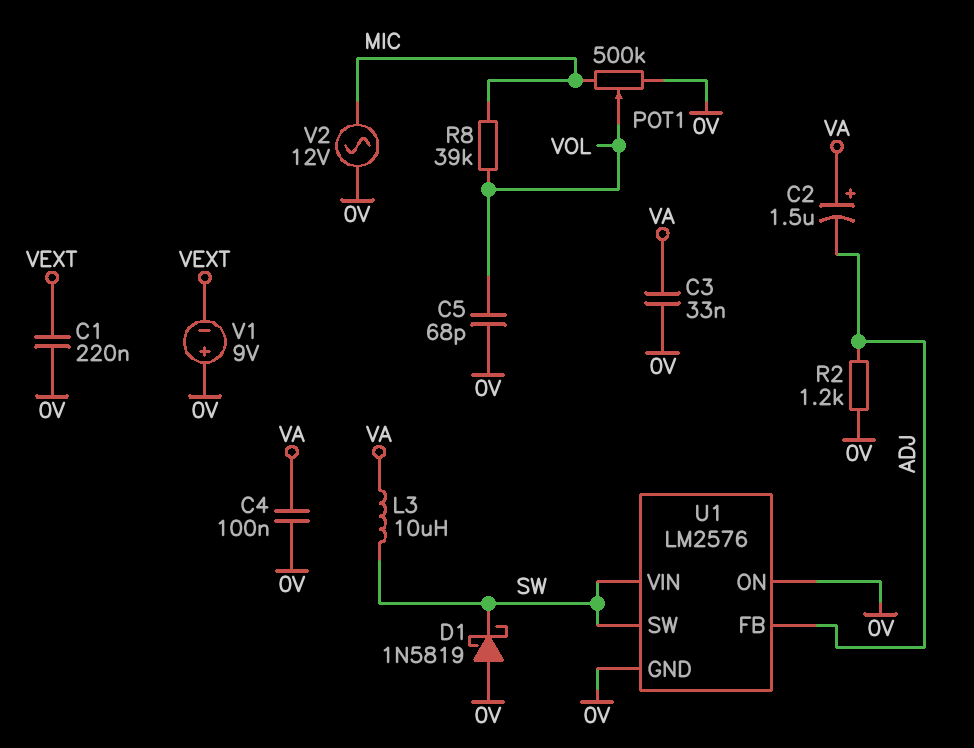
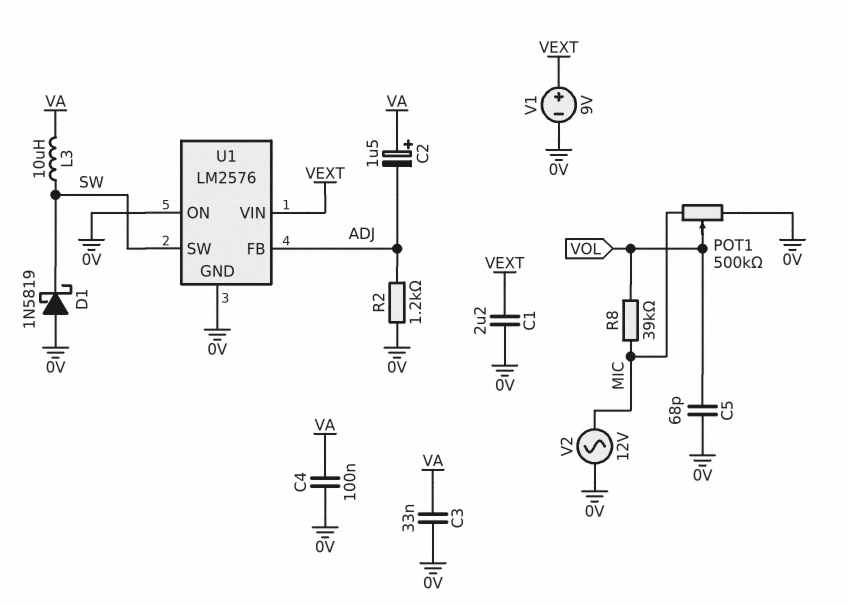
C1: 220nF (0V, VEXT) -> 2.2uF (0V, VEXT)
U1 pin VIN: SW -> VEXT
V1: 9V (plus 0V, minus VEXT) -> 9V (plus VEXT, minus 0V)

